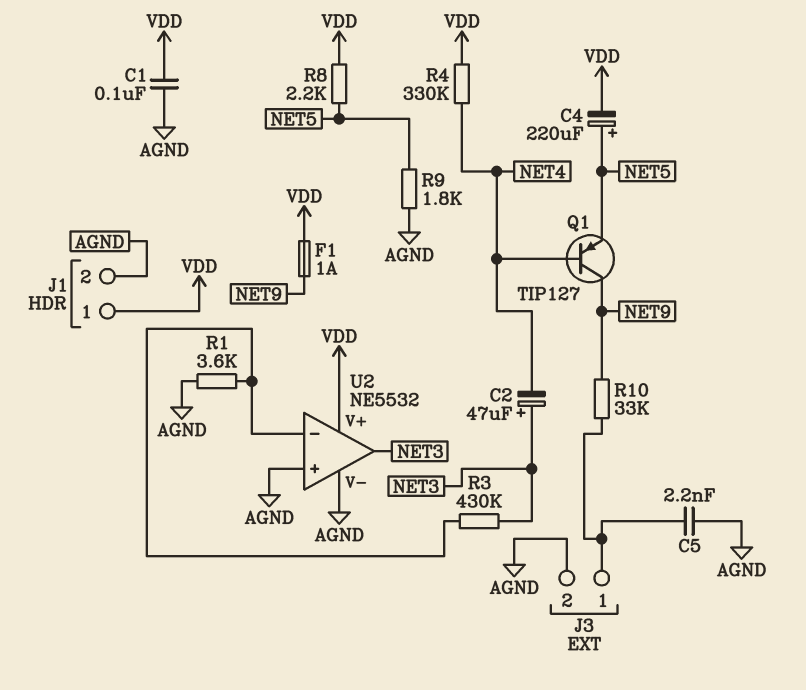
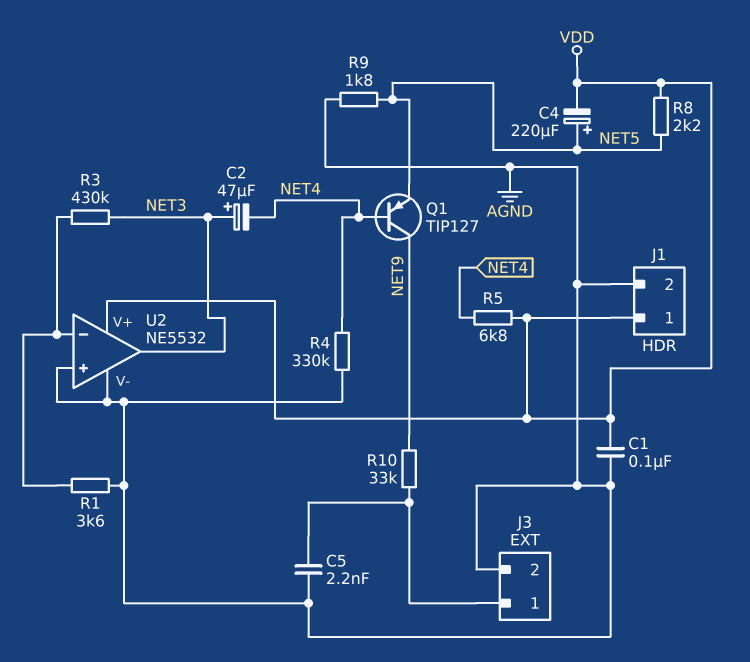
F1: 1A (NET9, VDD) -> none
R4: 330k (NET4, VDD) -> 330k (AGND, NET4)
R5: none -> 6.8k (NET4, VDD)

